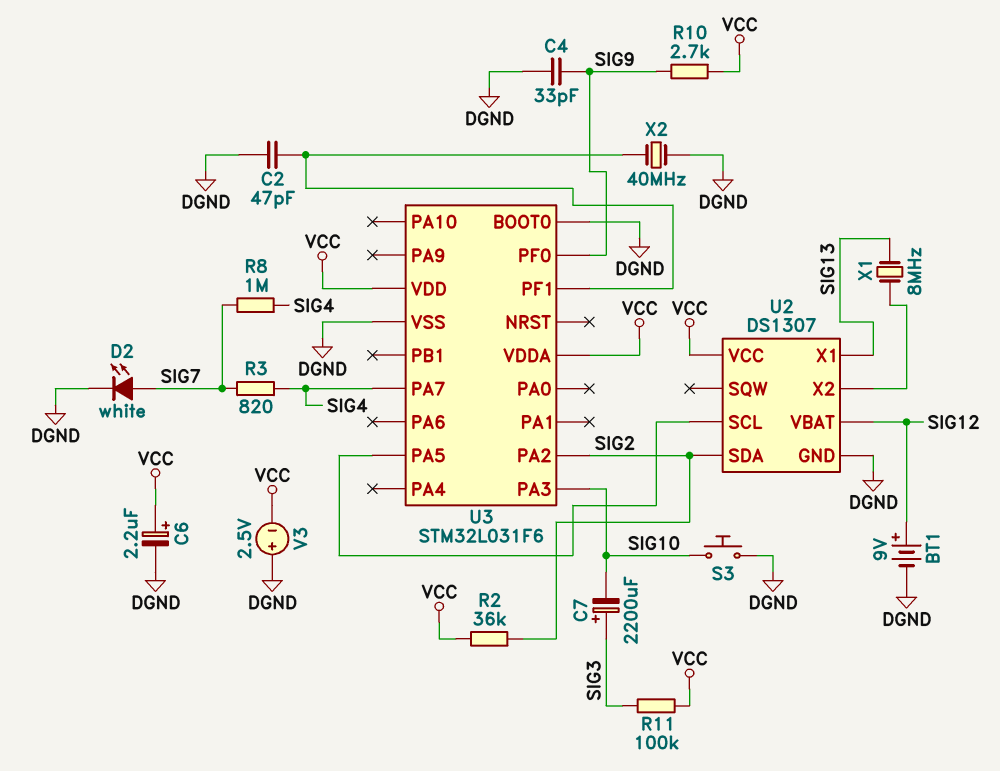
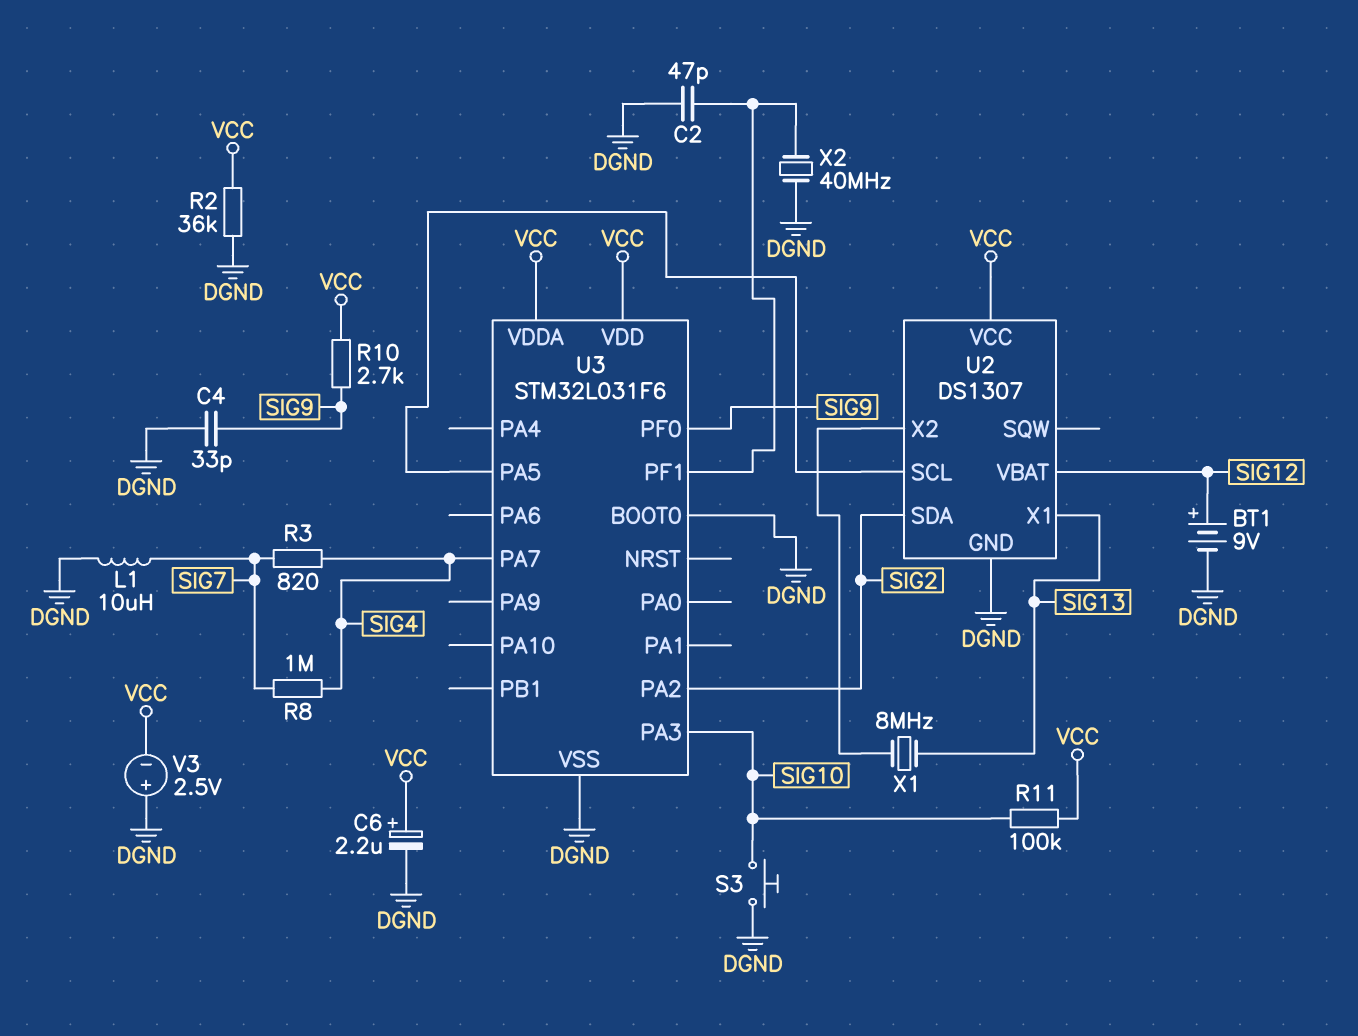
C7: 2200uF (plus SIG3, minus SIG10) -> none
D2: LED white (A SIG7, K DGND) -> none
L1: none -> 10uH (DGND, SIG7)
R2: 36k (SIG2, VCC) -> 36k (DGND, VCC)
R11: 100k (SIG3, VCC) -> 100k (SIG10, VCC)

